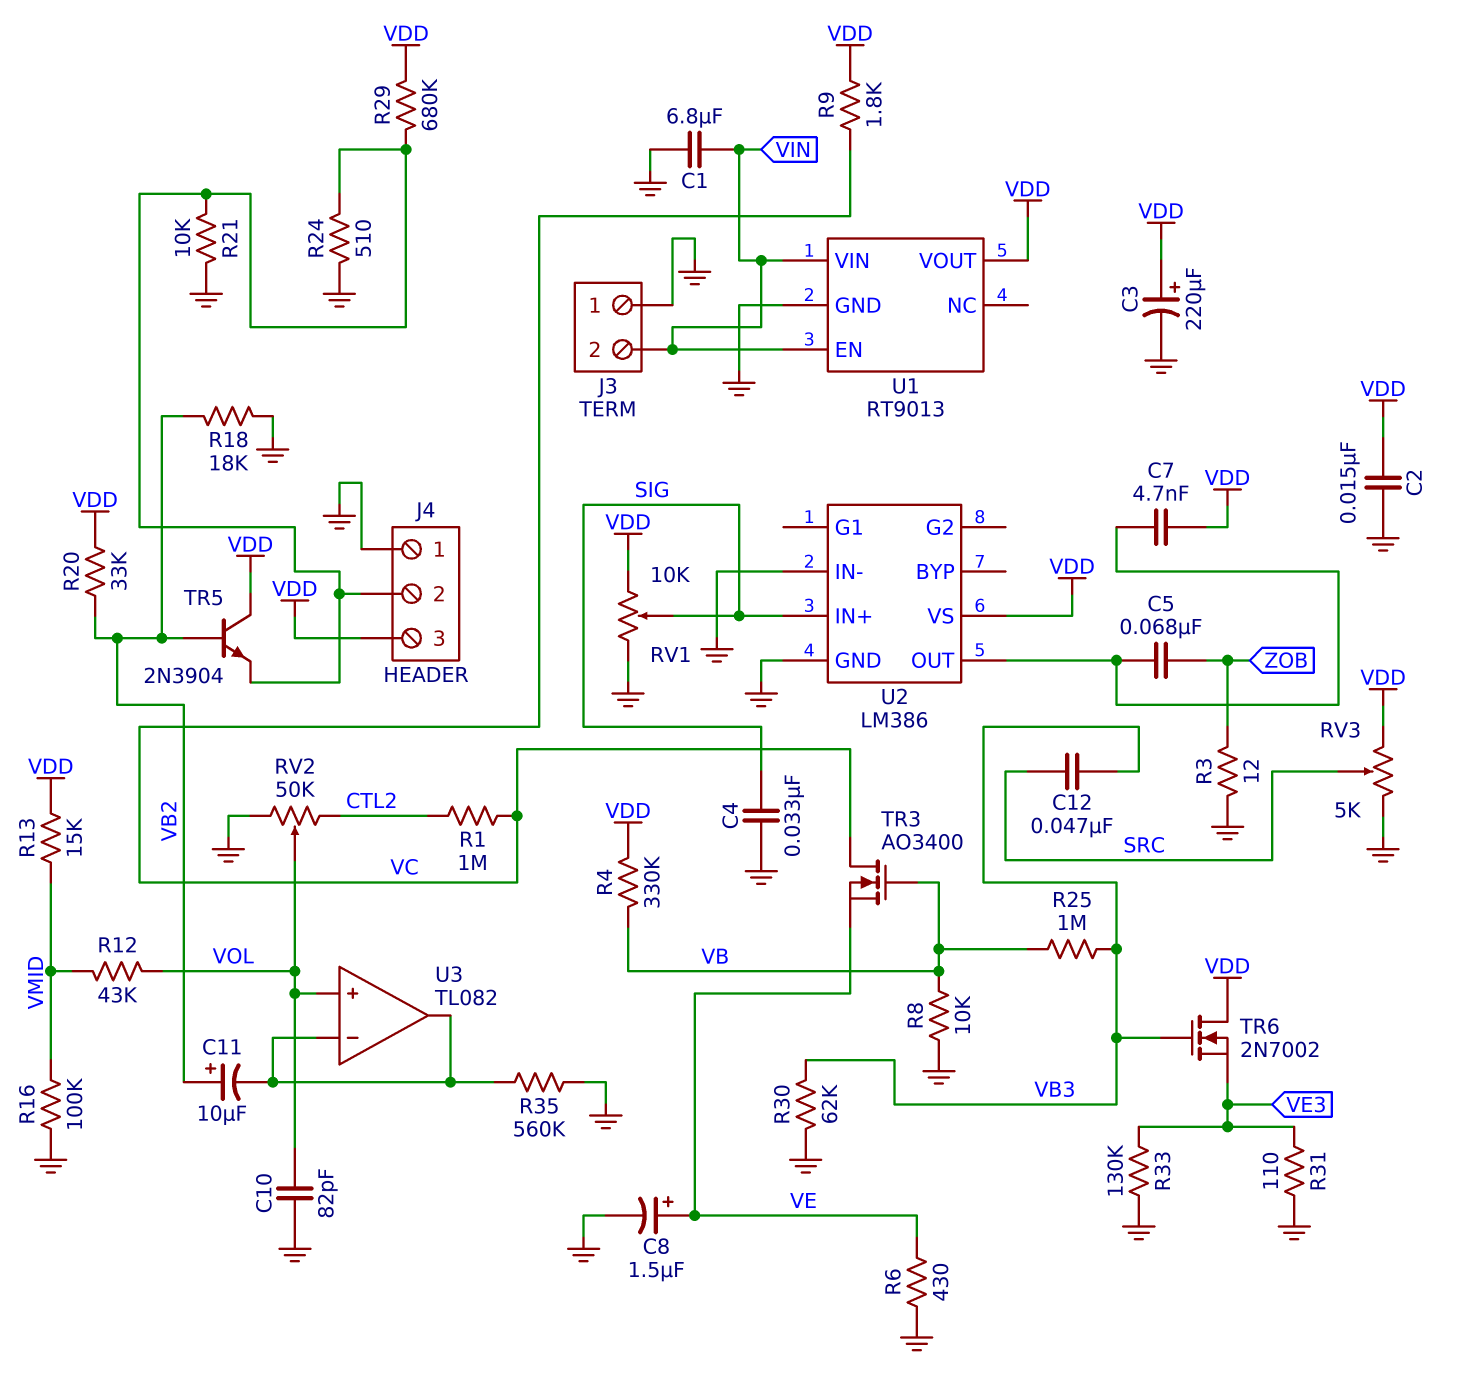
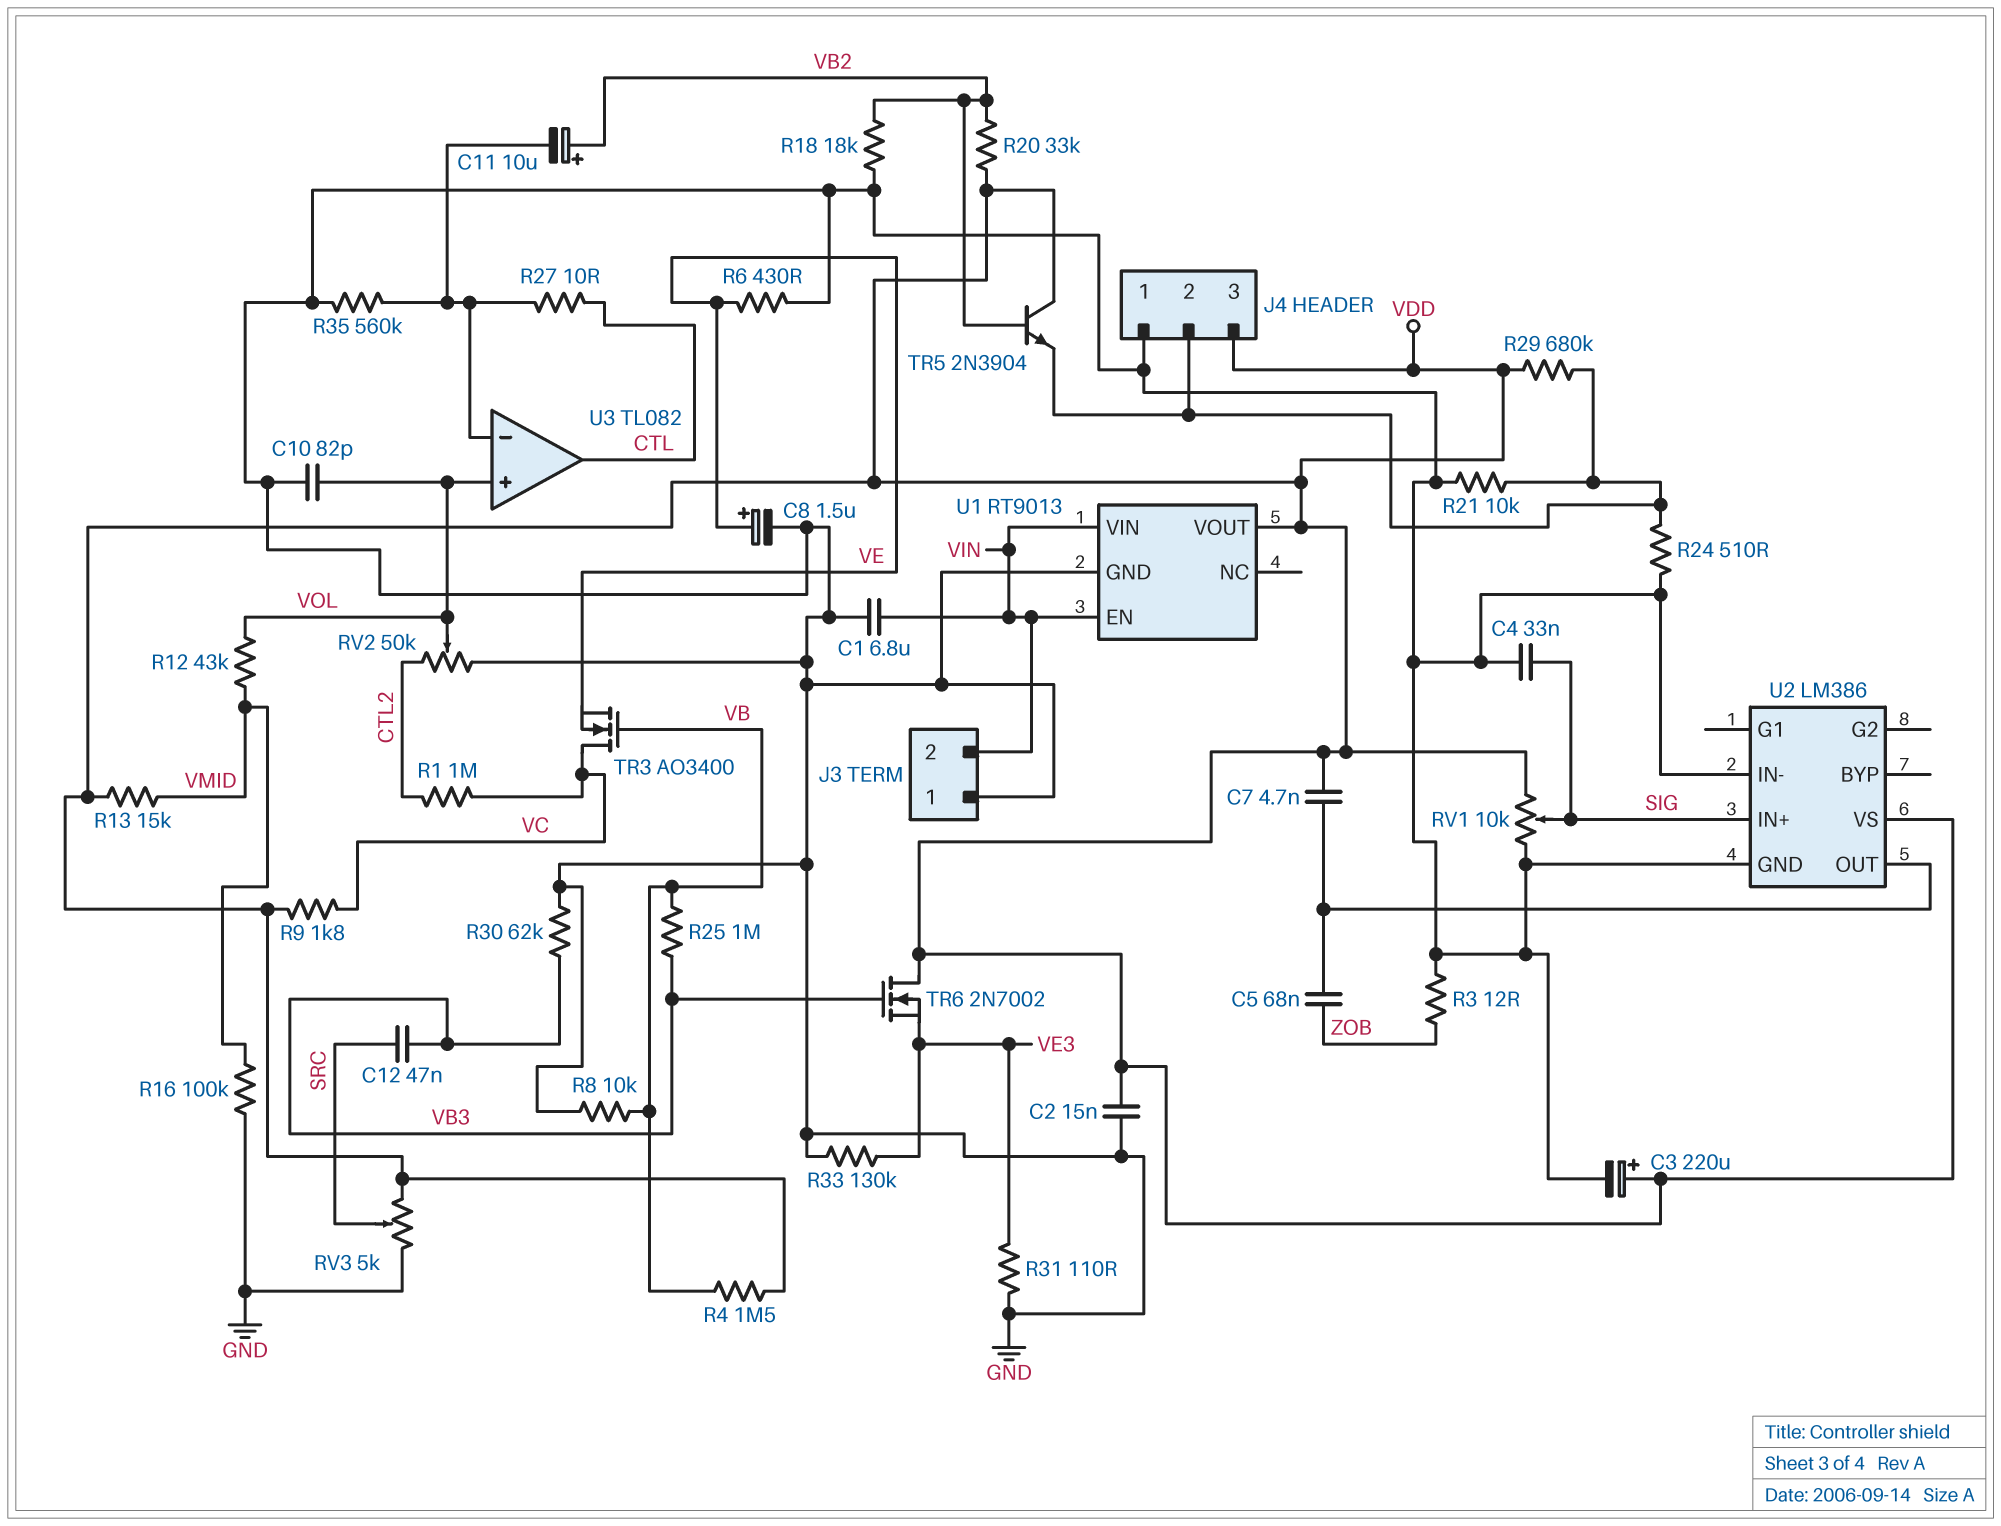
R4: 330k (VB, VDD) -> 1.5M (VB, VDD)
R27: none -> 10 (CTL, U3/in-)
U3 pin out: U3/in- -> CTL

